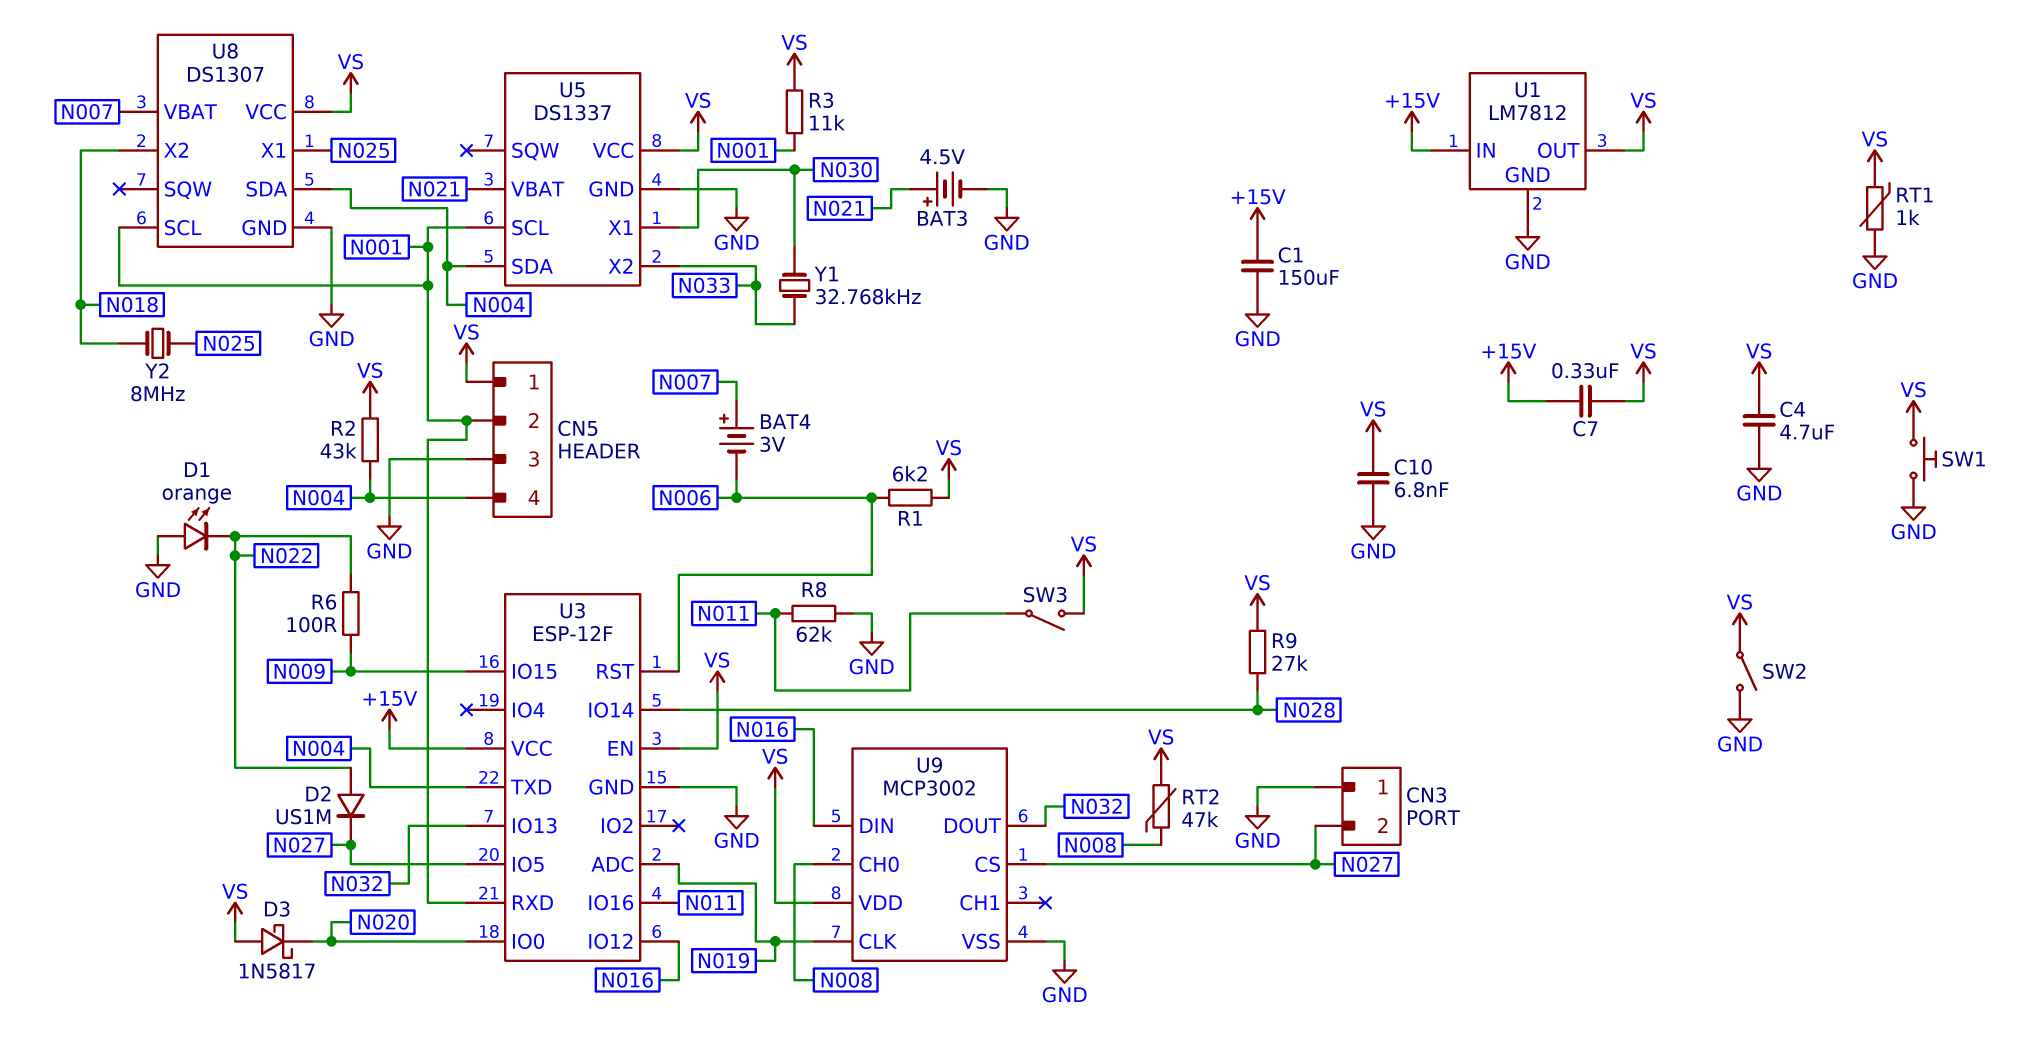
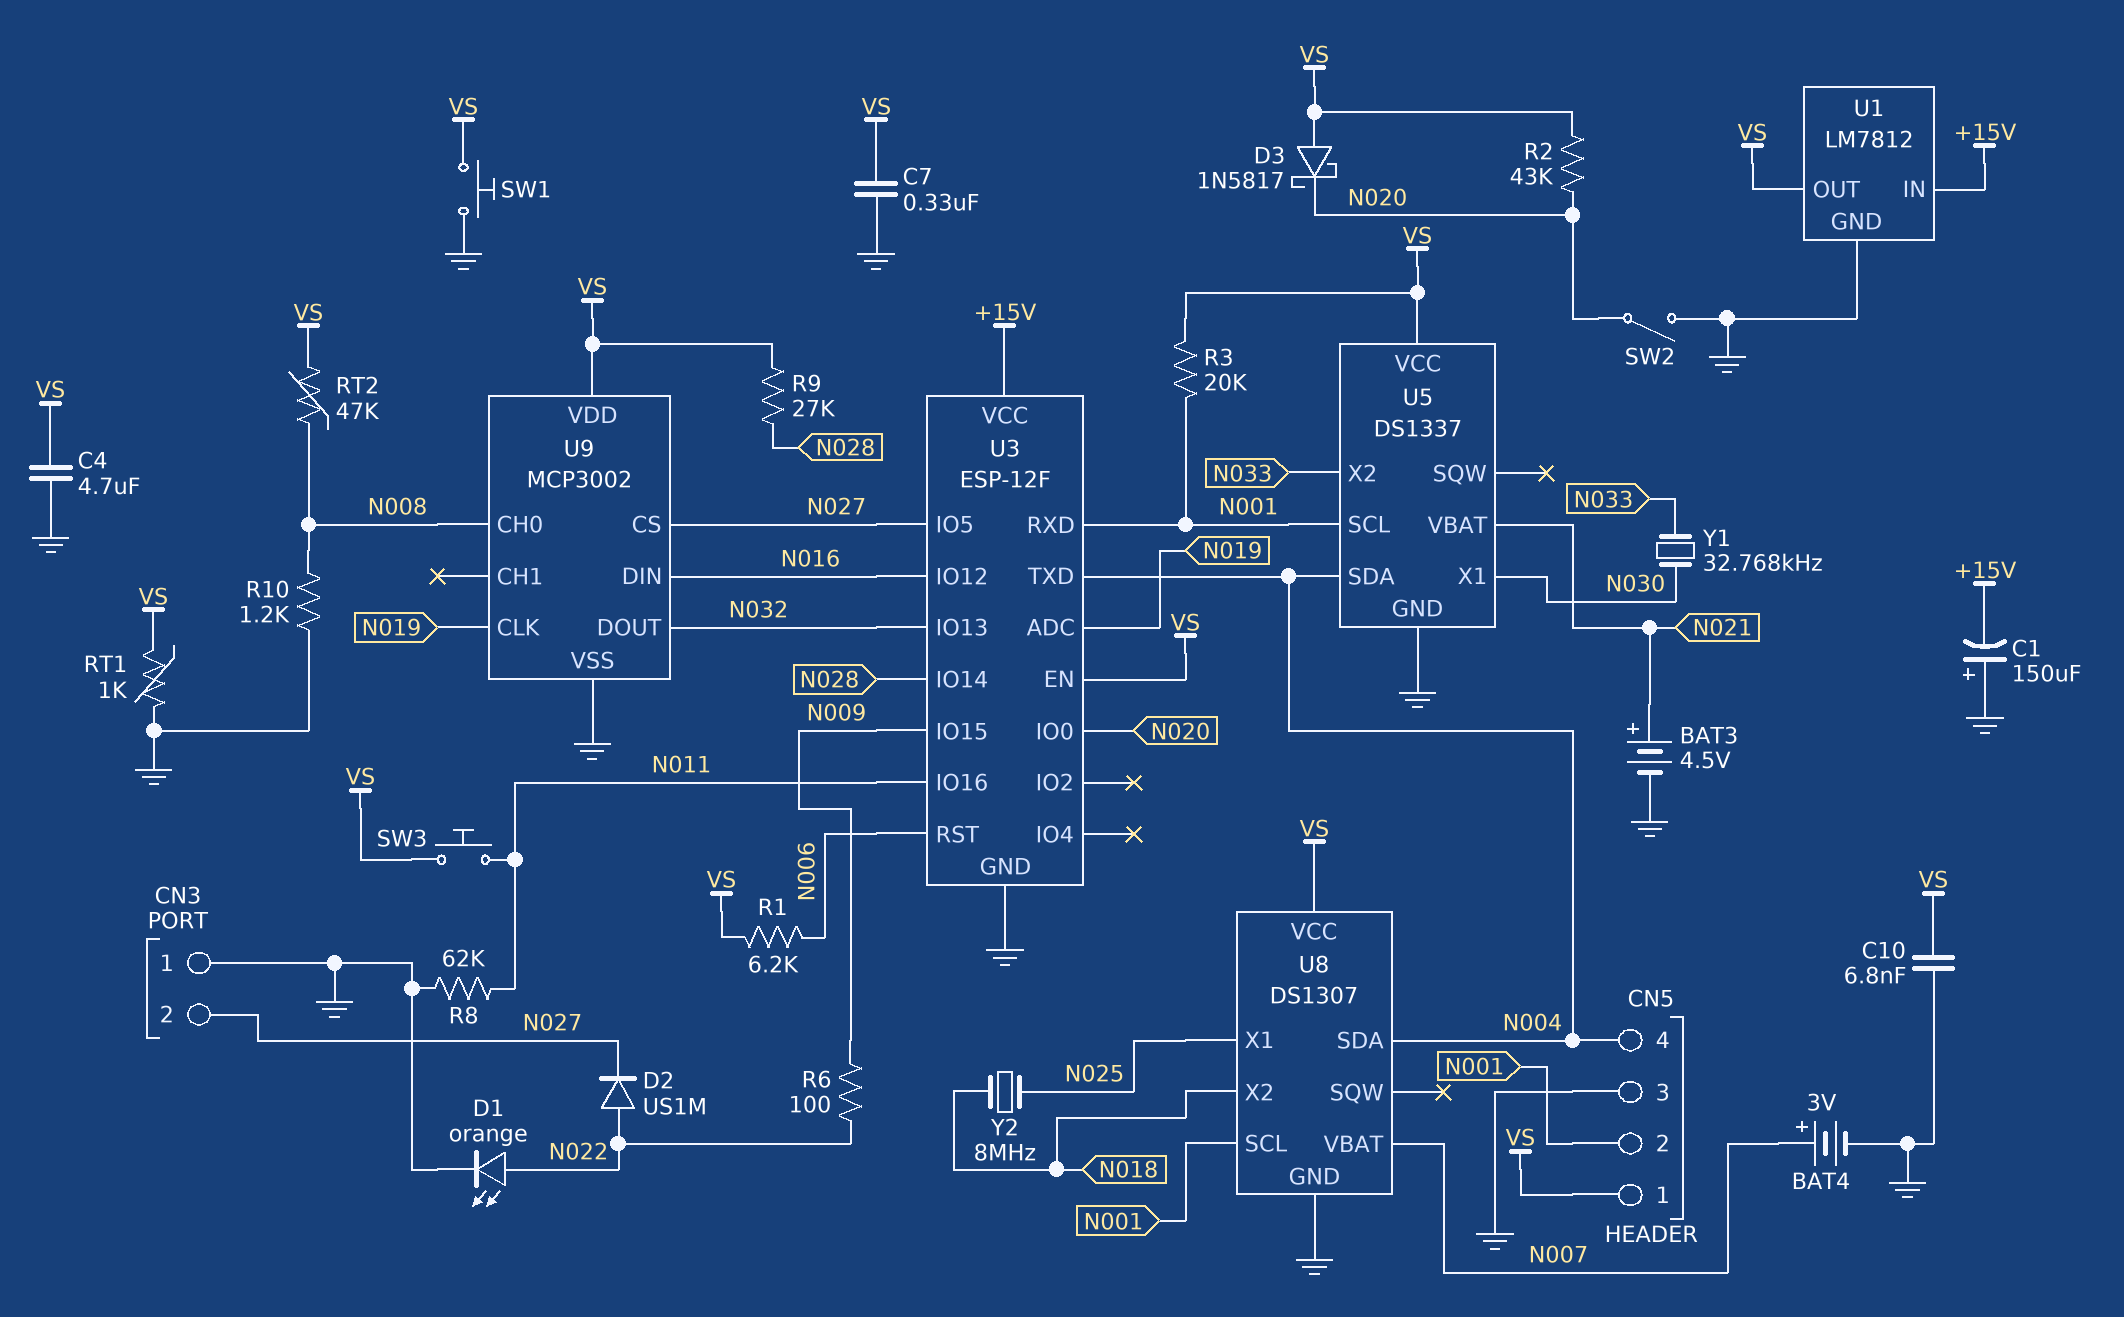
BAT4: 3V (plus N007, minus N006) -> 3V (plus N007, minus GND)
C1: 150uF (+15V, GND) -> 150uF (plus GND, minus +15V)
C7: 330nF (+15V, VS) -> 330nF (GND, VS)
D1: LED orange (A GND, K N022) -> LED orange (A N022, K GND)
R2: 43k (N004, VS) -> 43k (N020, VS)
R3: 11k (N001, VS) -> 20k (N001, VS)
R10: none -> 1.2k (GND, N008)
SW2: switch (GND, VS) -> switch (GND, N020)
SW3: switch (N011, VS) -> button (N011, VS)

